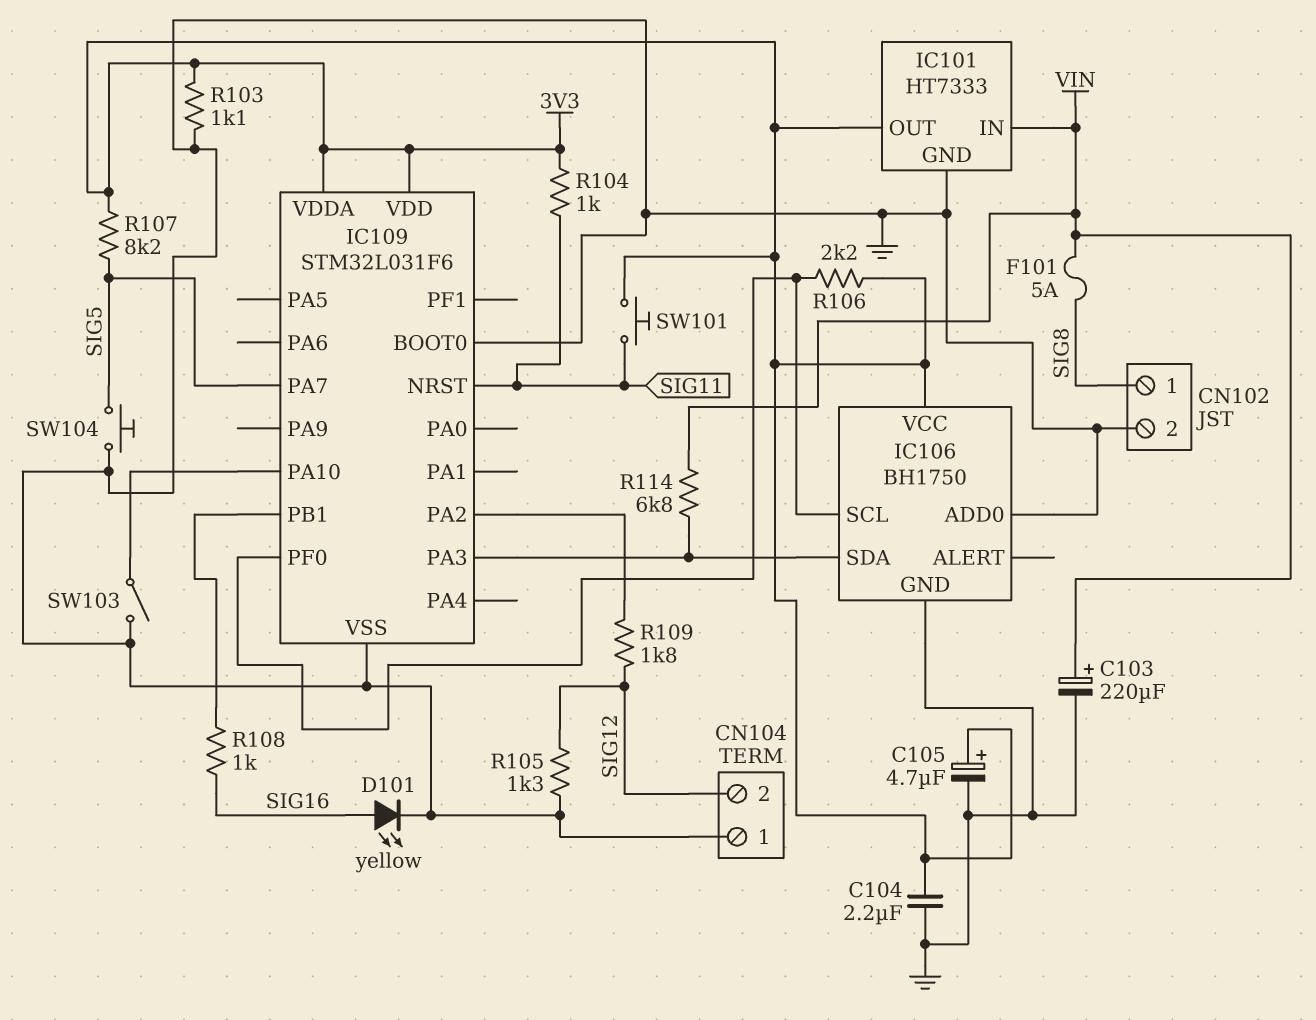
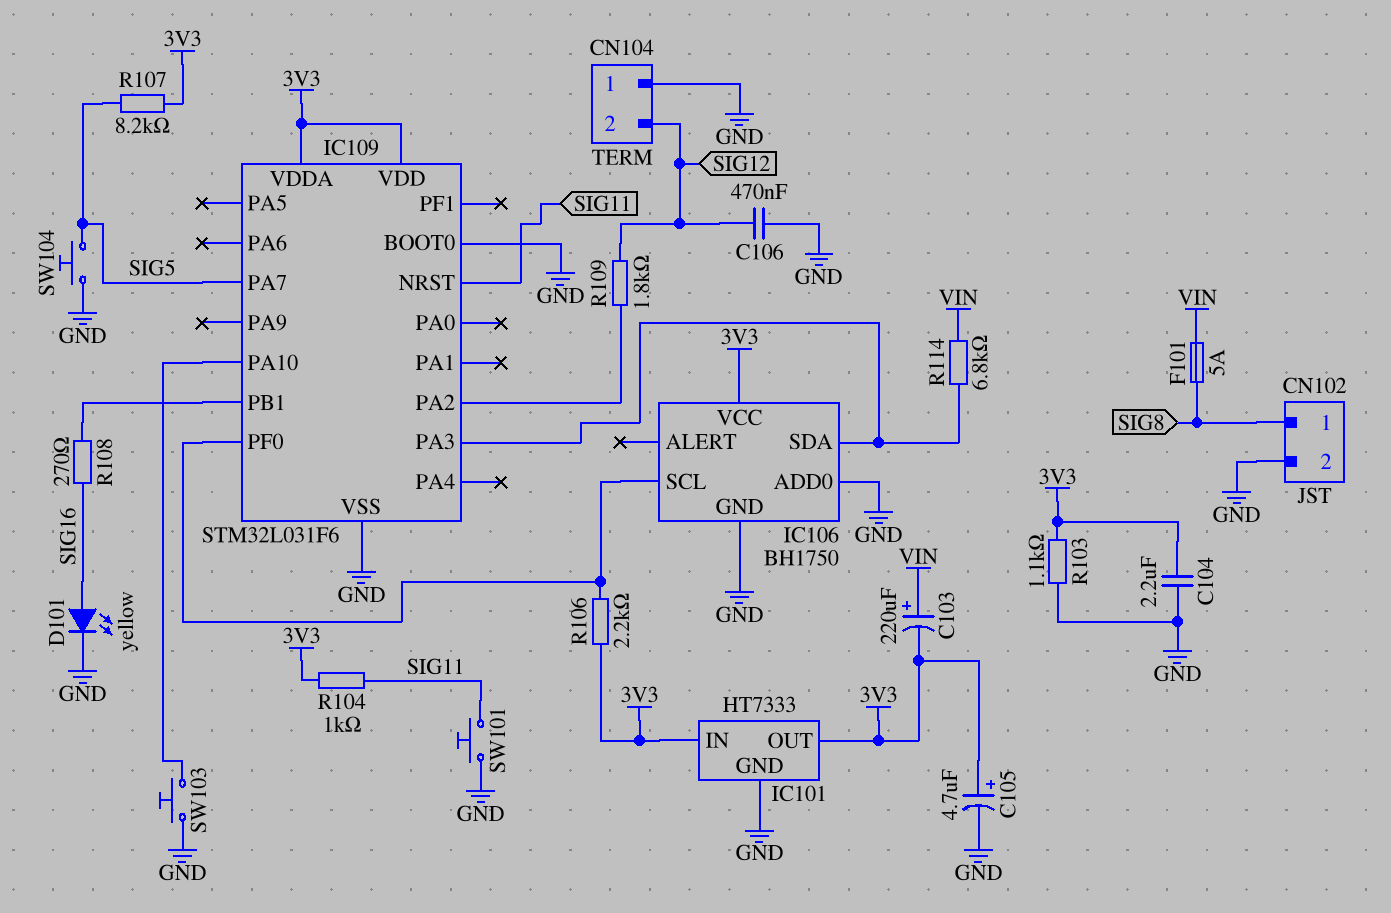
C103: 220uF (plus VIN, minus GND) -> 220uF (plus VIN, minus 3V3)
C106: none -> 470nF (GND, SIG12)
IC101 pin IN: VIN -> 3V3
R105: 1.3k (GND, SIG12) -> none
R108: 1k (IC109/PB1, SIG16) -> 270 (IC109/PB1, SIG16)
SW101: button (3V3, SIG11) -> button (GND, SIG11)
SW103: switch (GND, IC109/PA10) -> button (GND, IC109/PA10)

